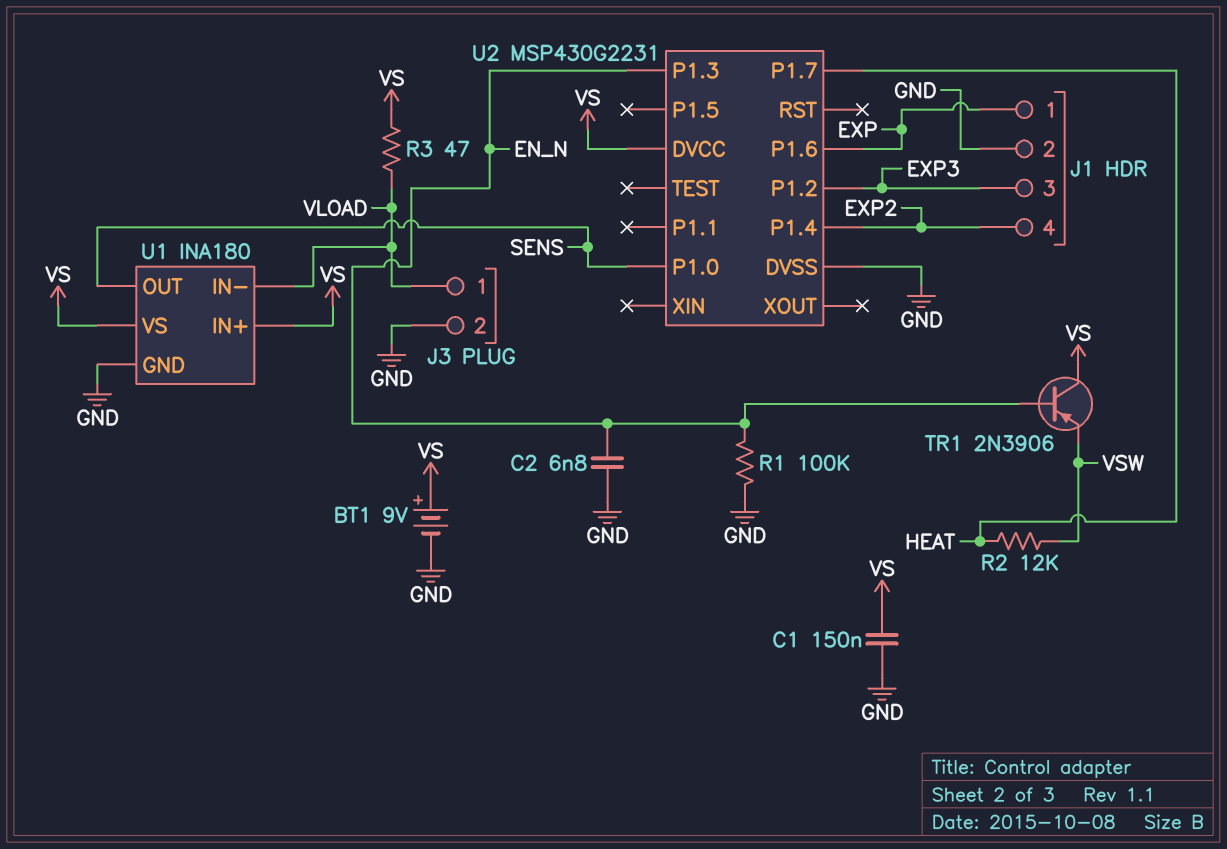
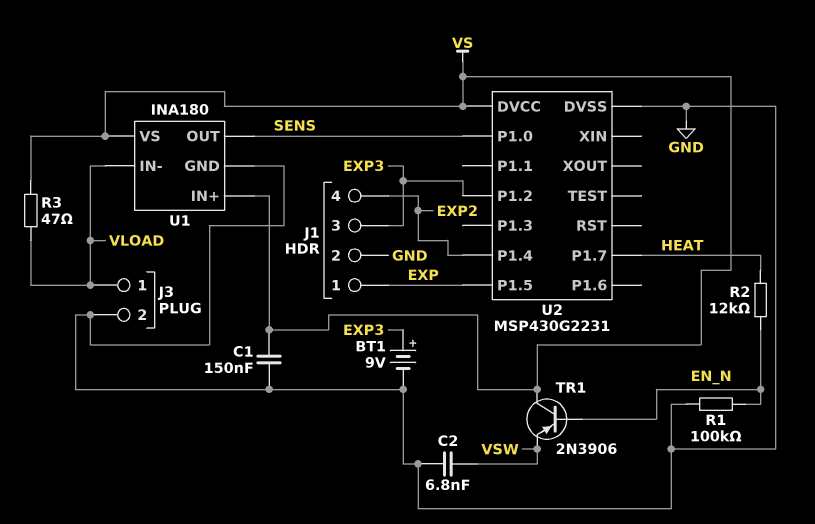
BT1: 9V (plus VS, minus GND) -> 9V (plus EXP3, minus GND)
C2: 6.8nF (EN_N, GND) -> 6.8nF (GND, VSW)
R2: 12k (HEAT, VSW) -> 12k (EN_N, HEAT)
U2 pin P1.3: EN_N -> none
U2 pin P1.5: none -> EXP
U2 pin P1.6: EXP -> none

